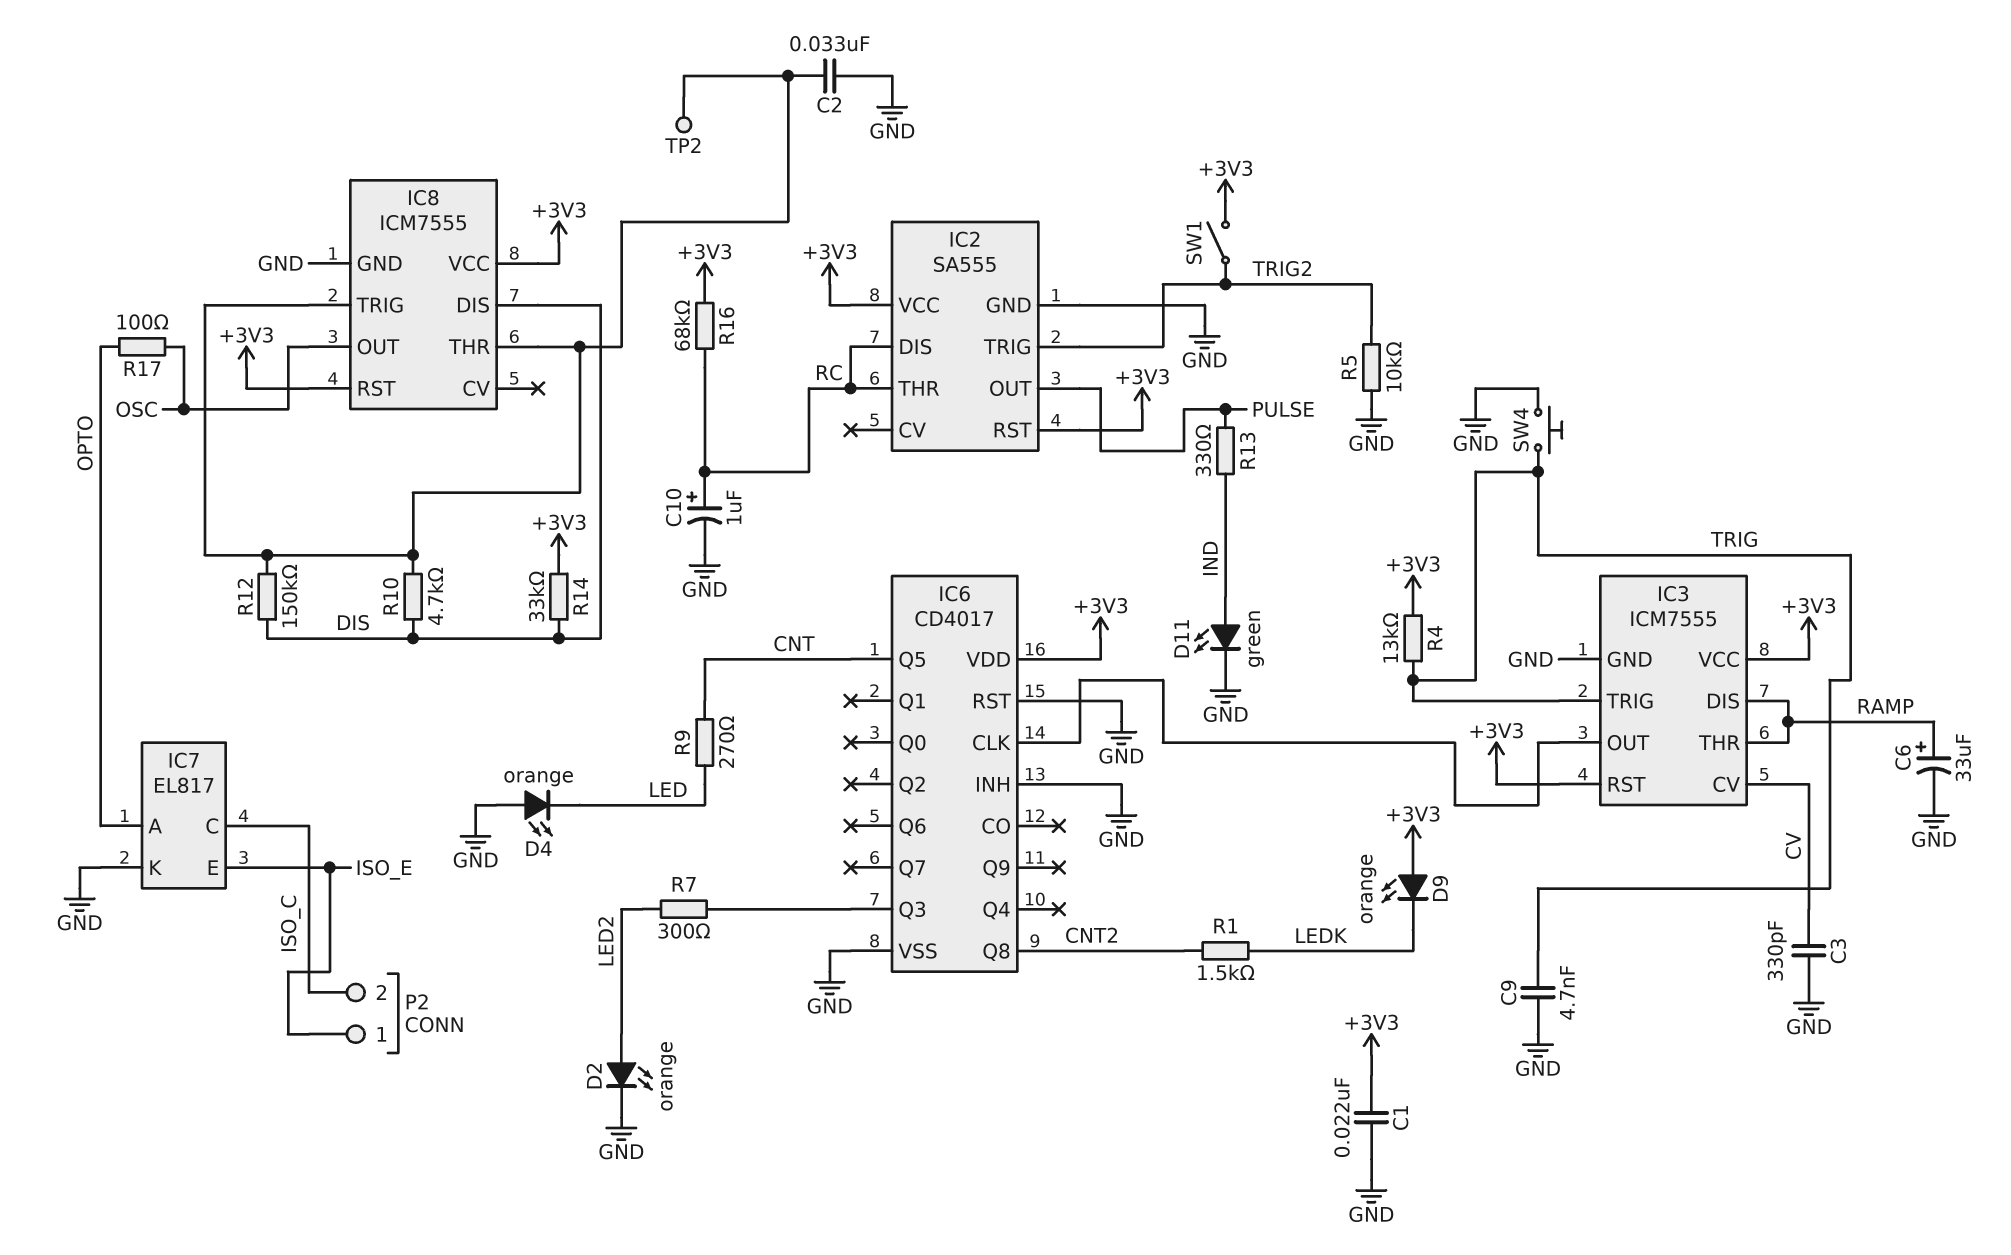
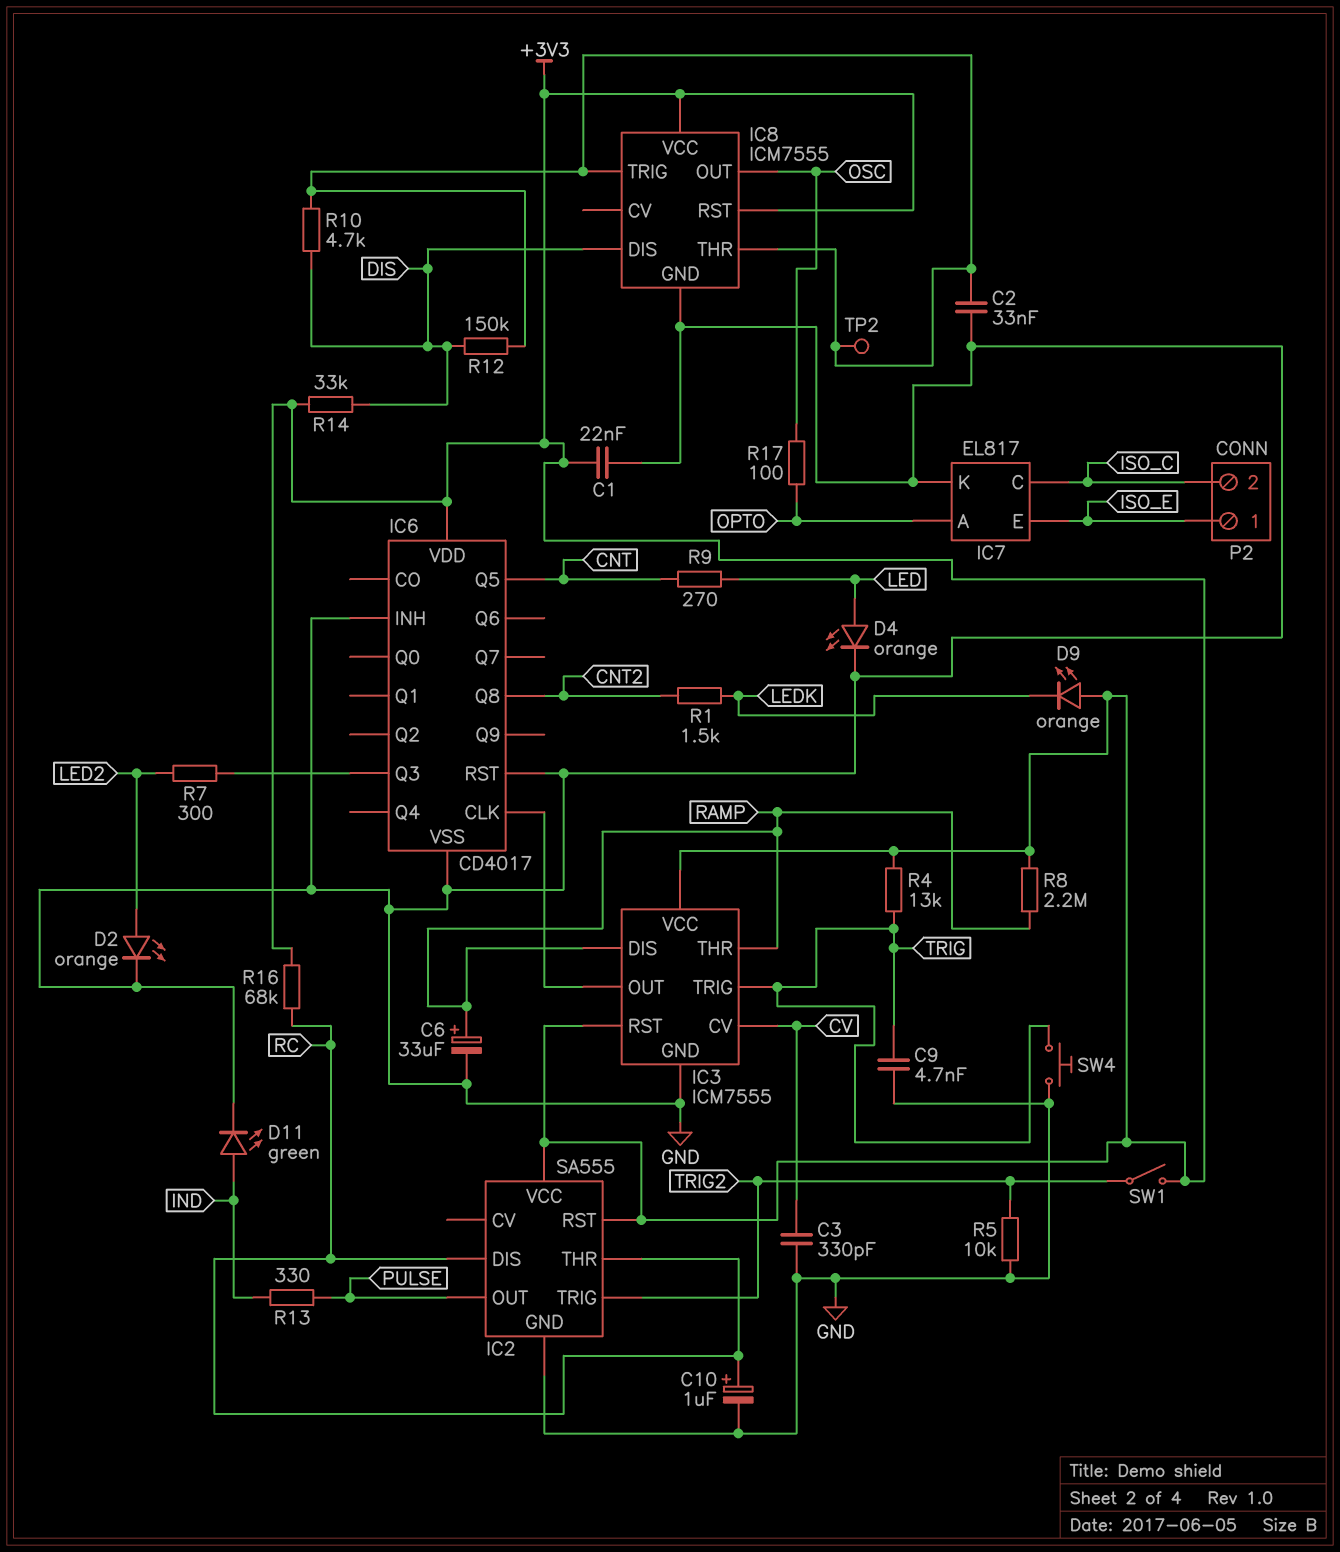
D4: LED orange (A GND, K LED) -> LED orange (A LED, K GND)
R8: none -> 2.2M (+3V3, RAMP)

